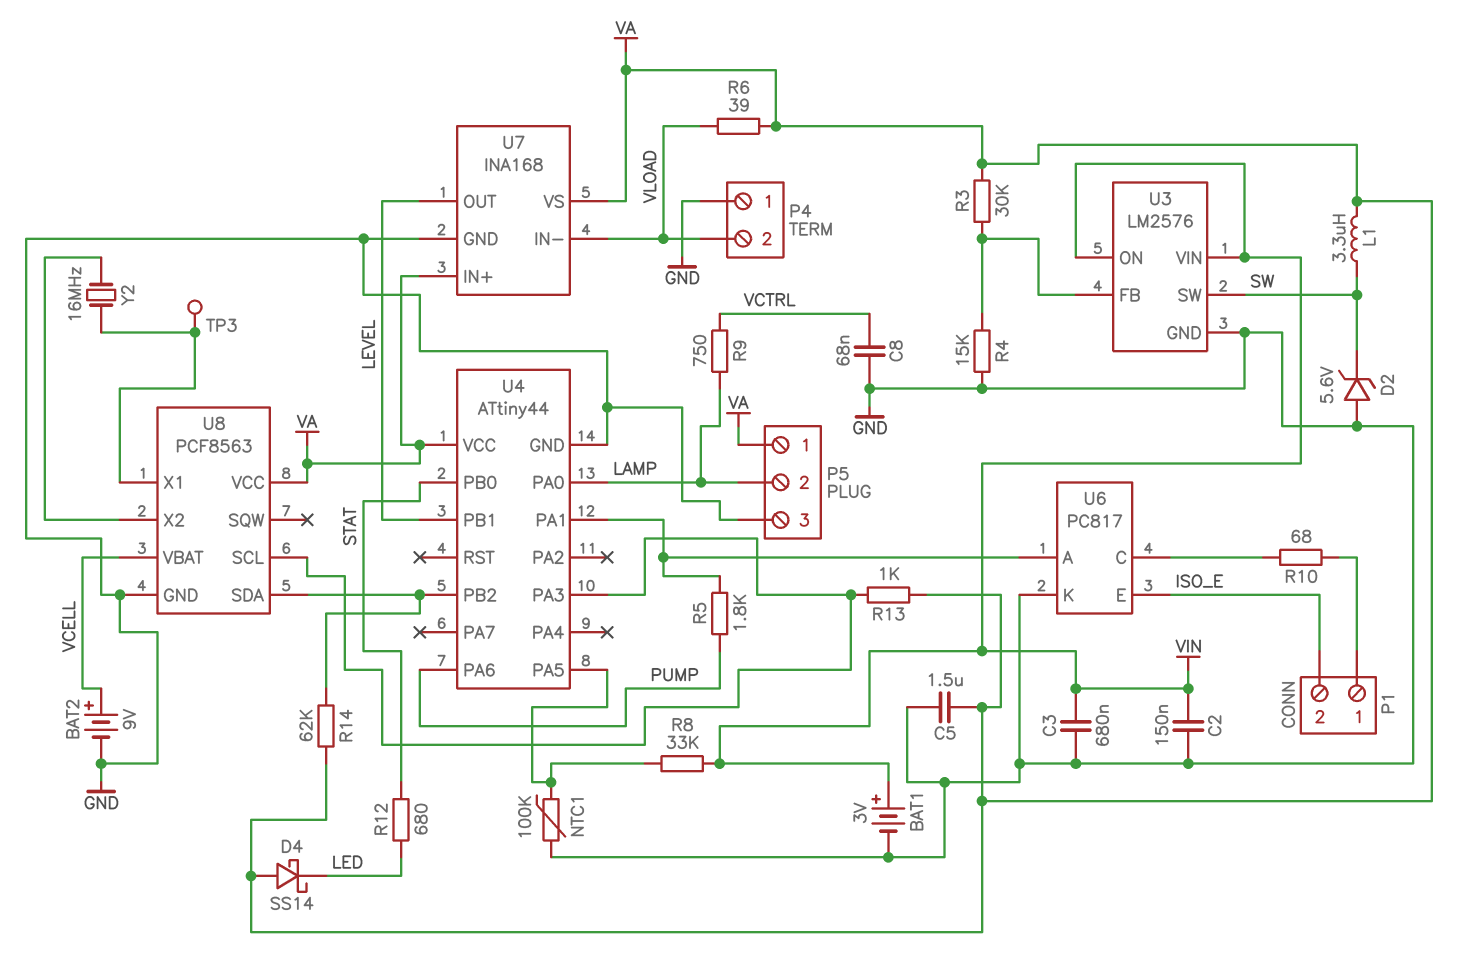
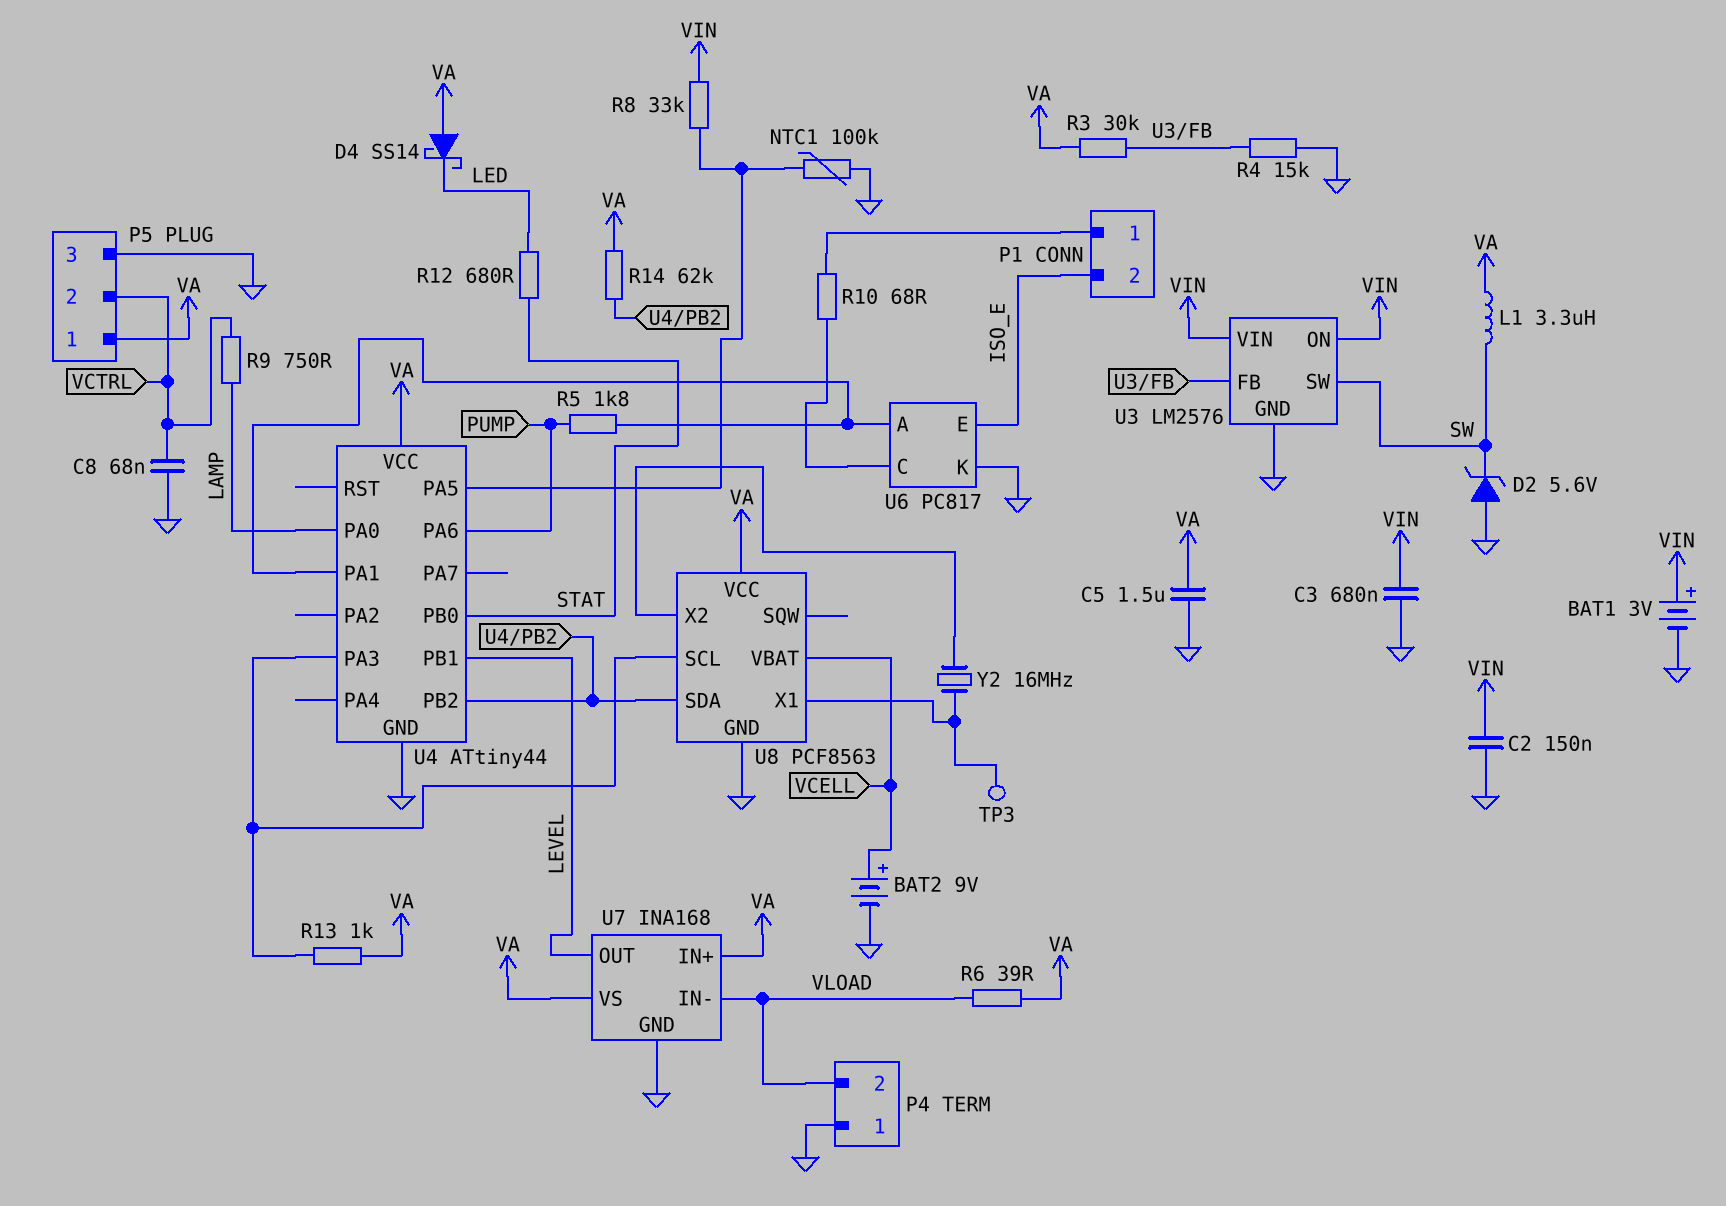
P5 pin 2: LAMP -> VCTRL

